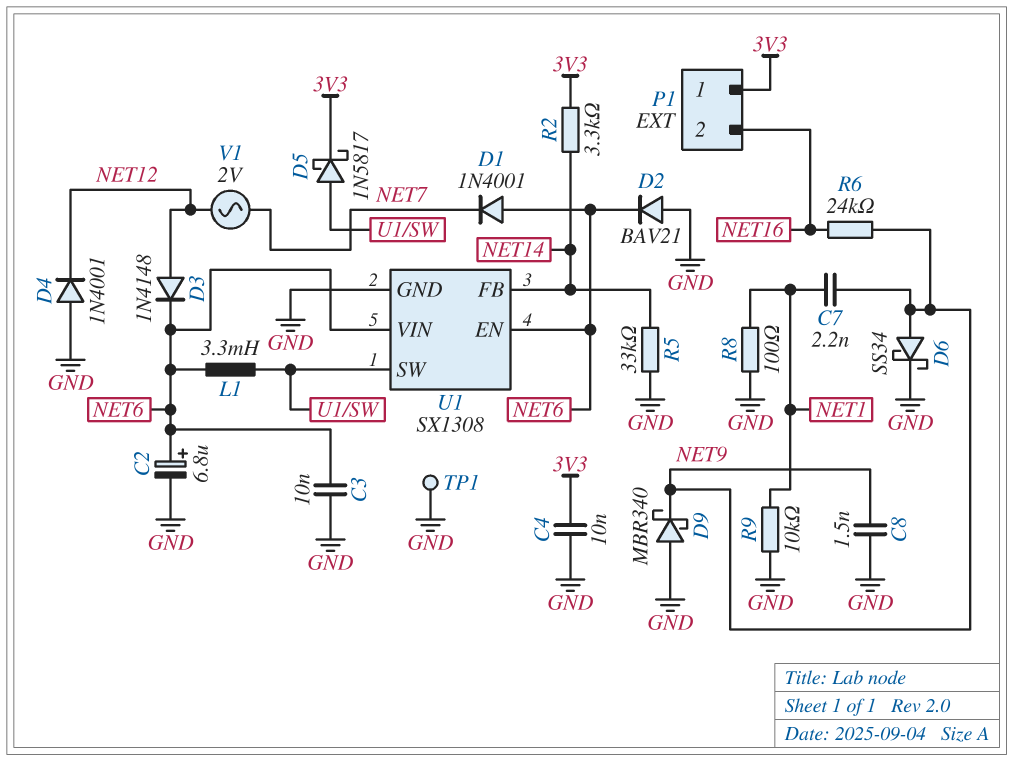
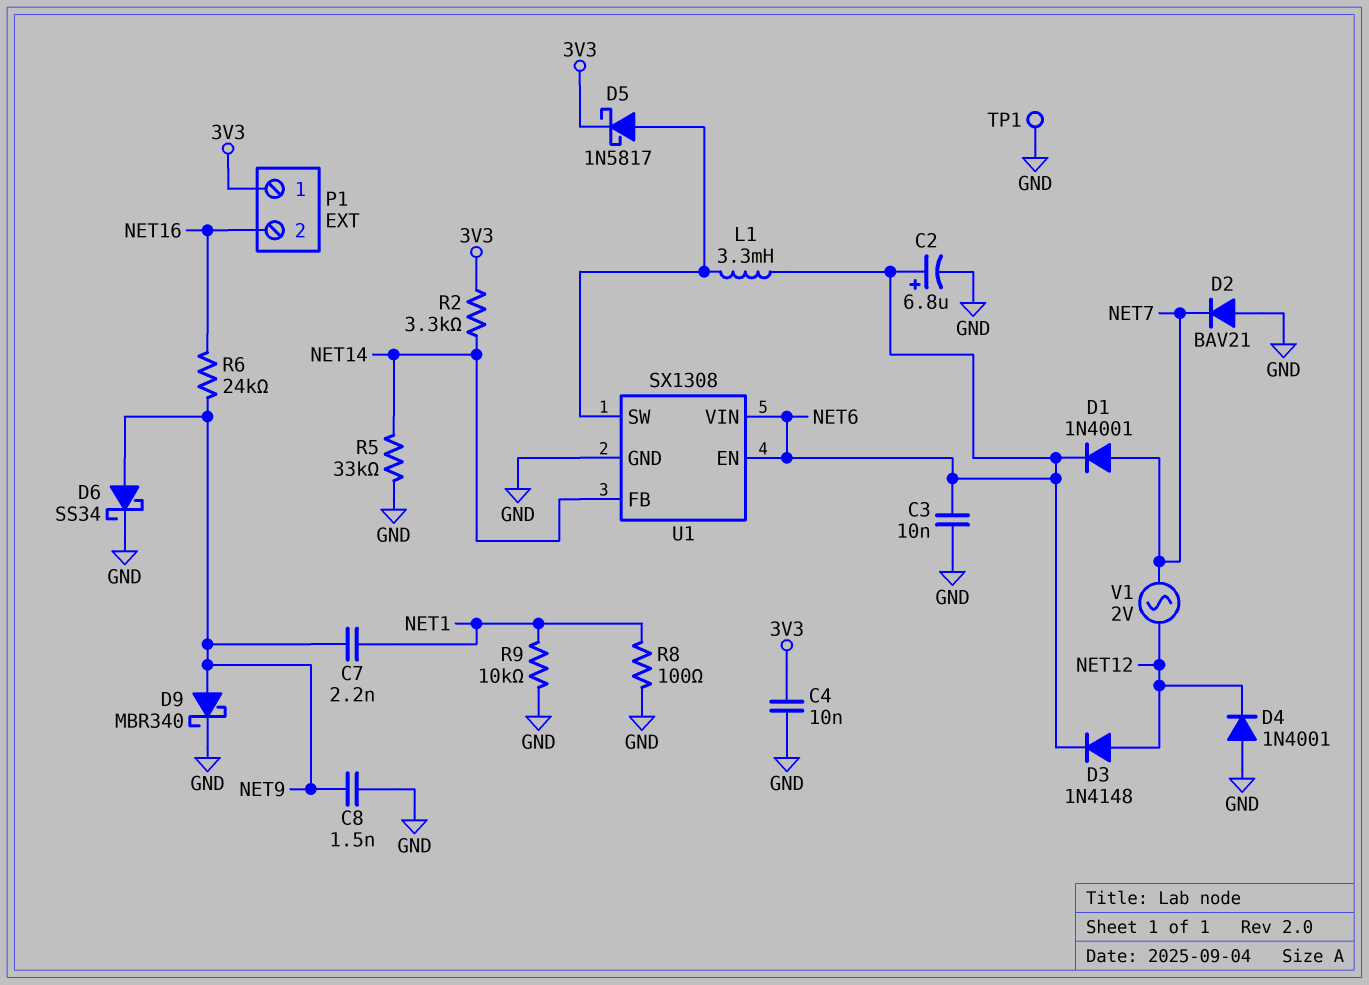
D1: diode 1N4001 (A NET6, K NET7) -> diode 1N4001 (A NET7, K NET6)
D2: diode BAV21 (A GND, K NET6) -> diode BAV21 (A GND, K NET7)
D9: schottky MBR340 (A GND, K NET9) -> schottky MBR340 (A NET9, K GND)

